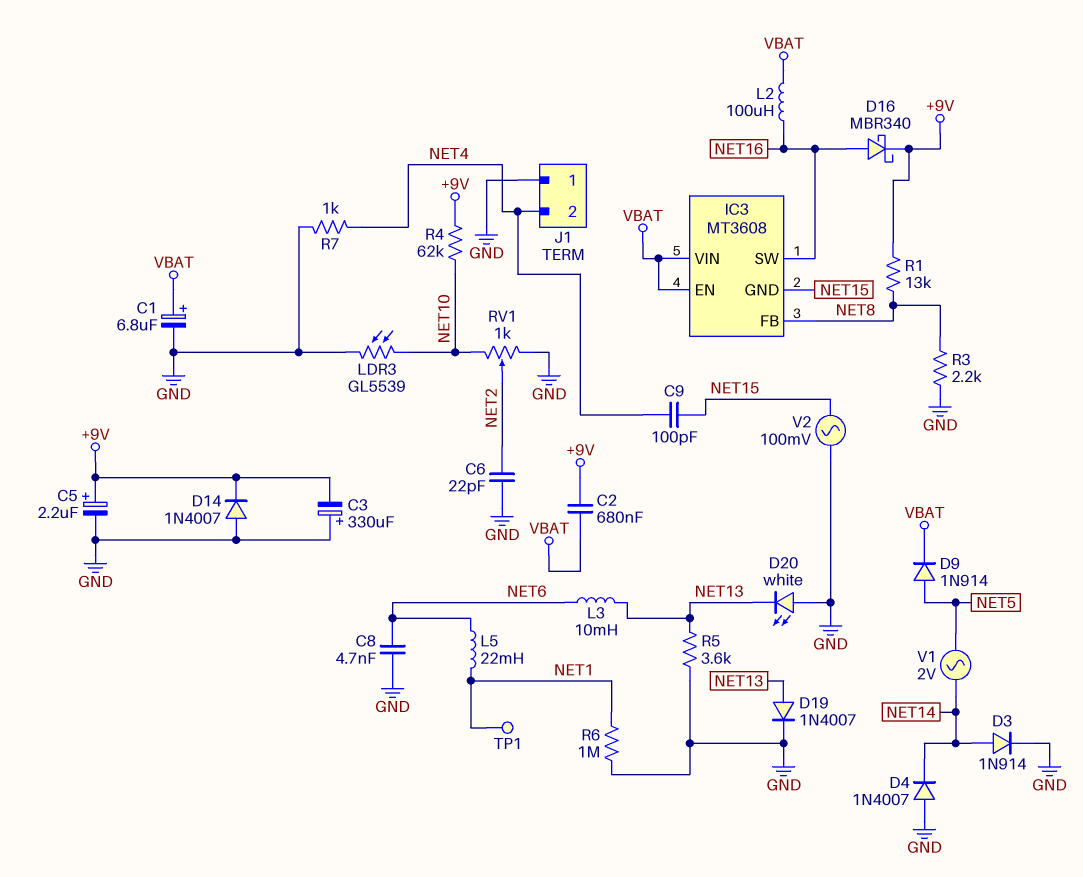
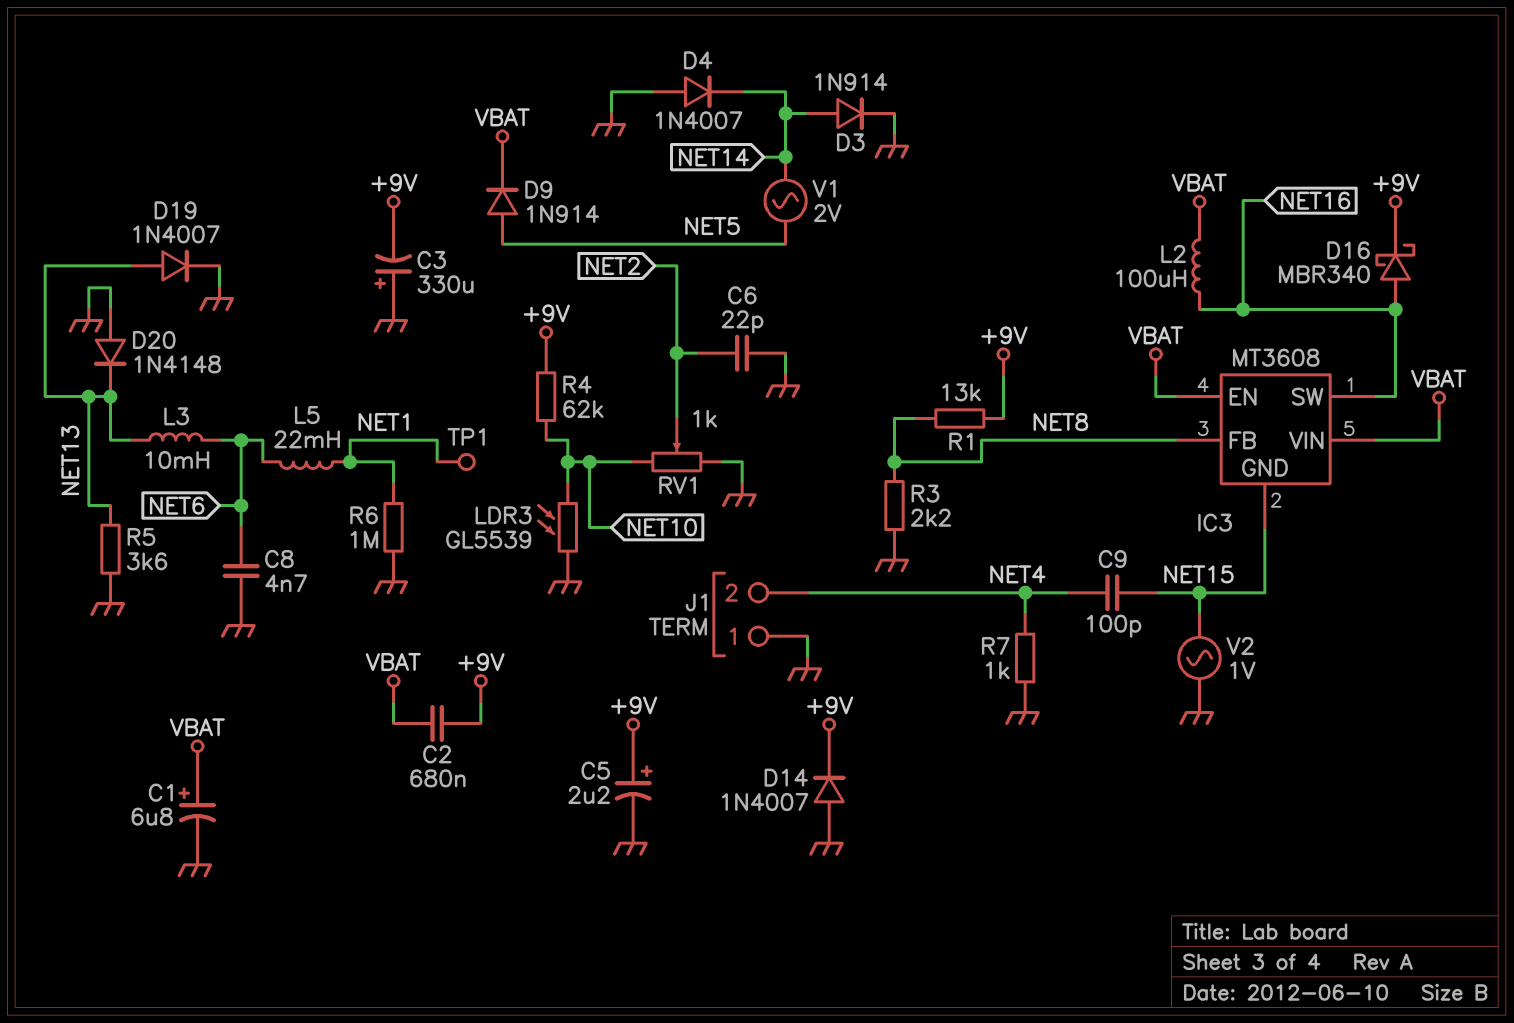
D20: LED white (A GND, K NET13) -> diode 1N4148 (A GND, K NET13)
V2: AC 100mV (GND, NET15) -> AC 1V (GND, NET15)

